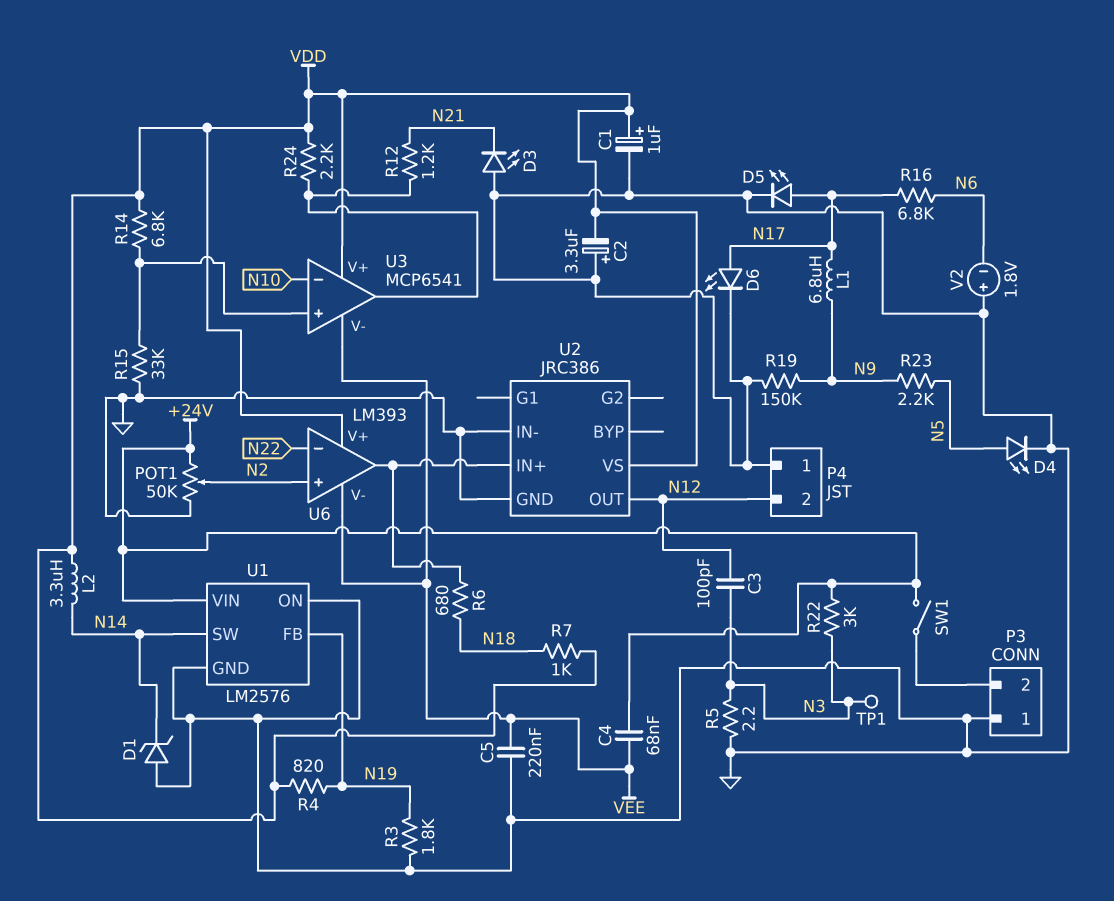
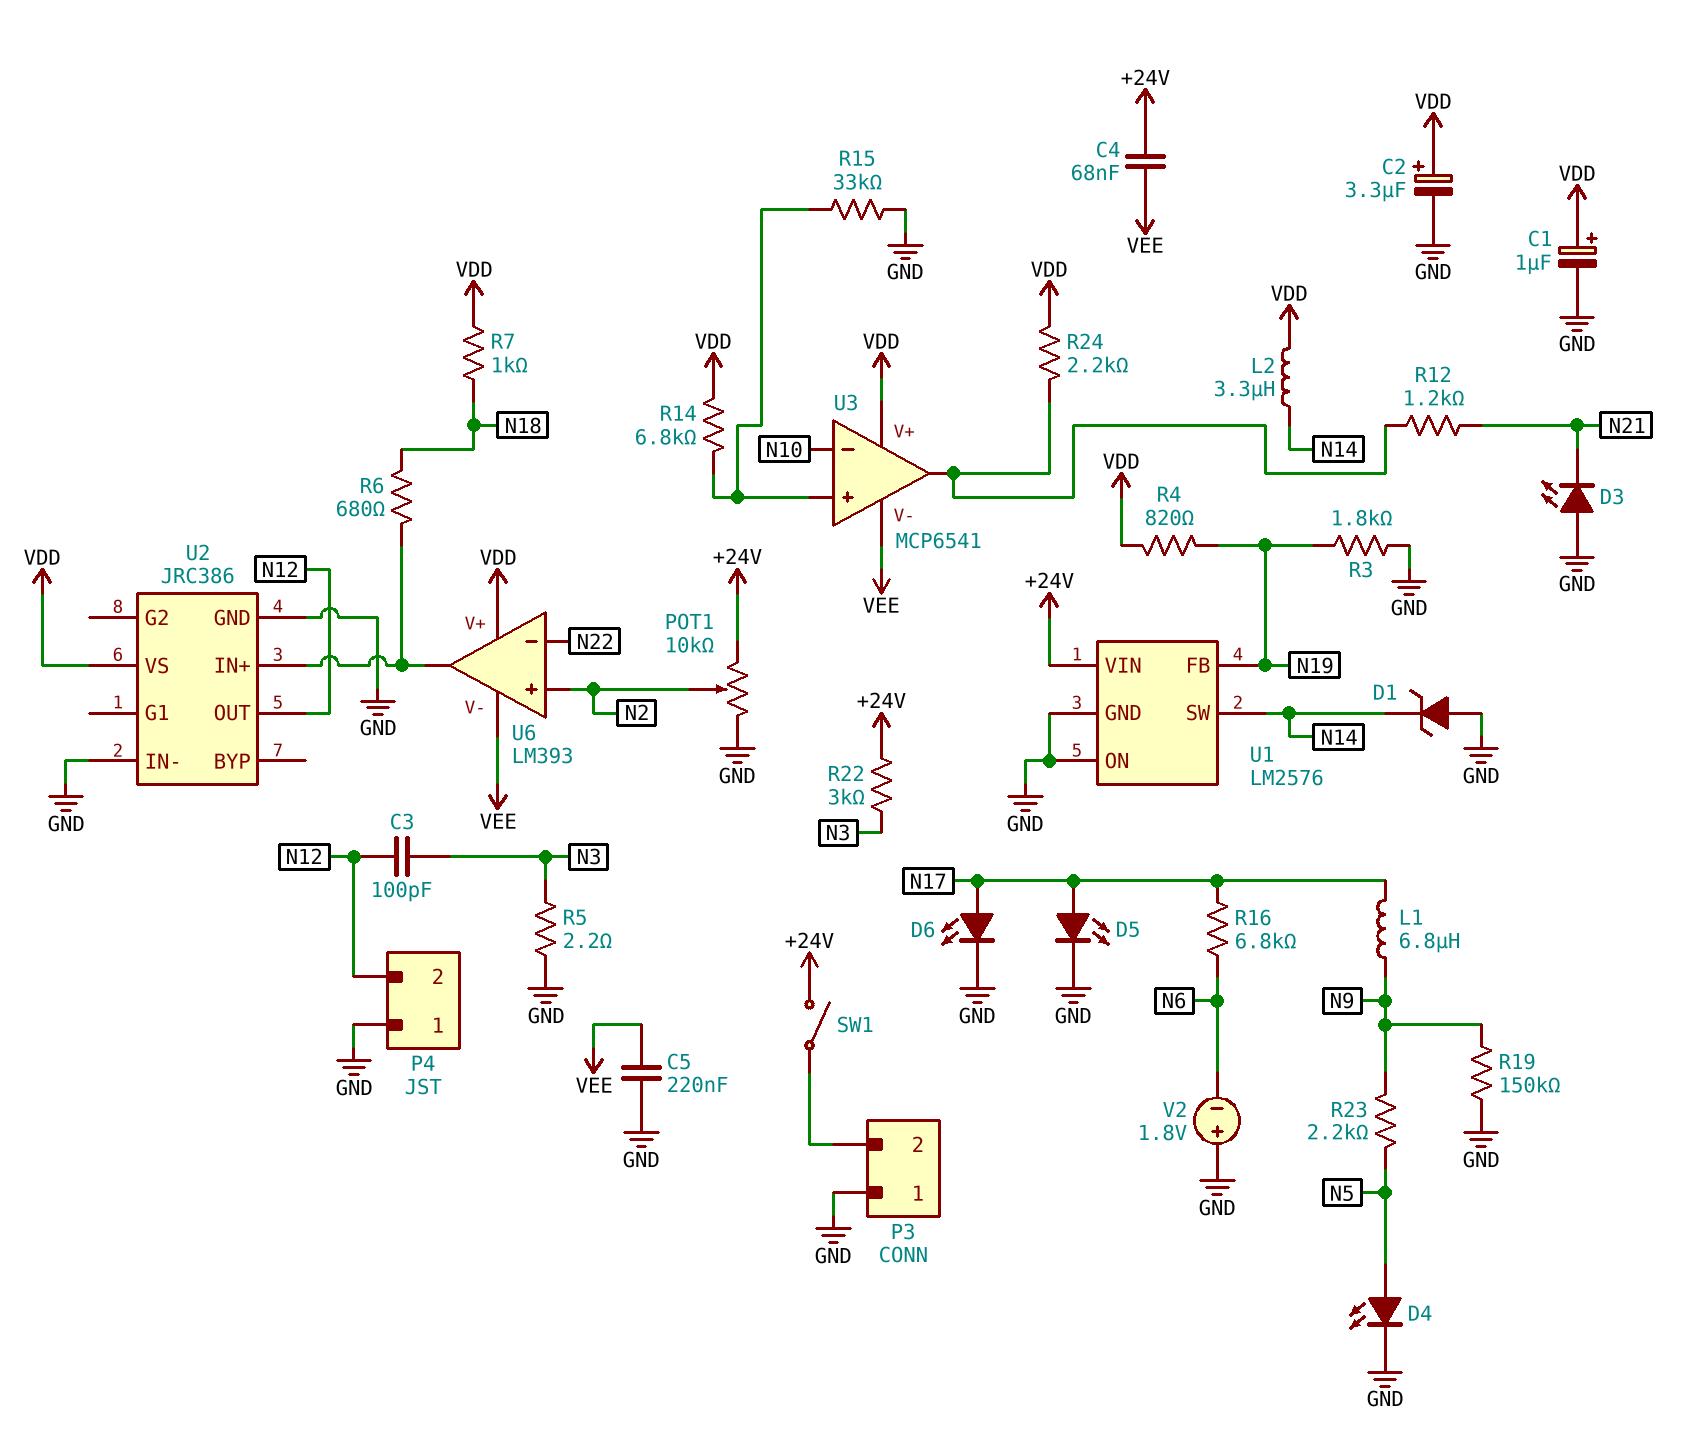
C2: 3.3uF (plus GND, minus VDD) -> 3.3uF (plus VDD, minus GND)
POT1: 50k (+24V, GND, wiper N2) -> 10k (+24V, GND, wiper N2)
TP1: test point (N3) -> none

